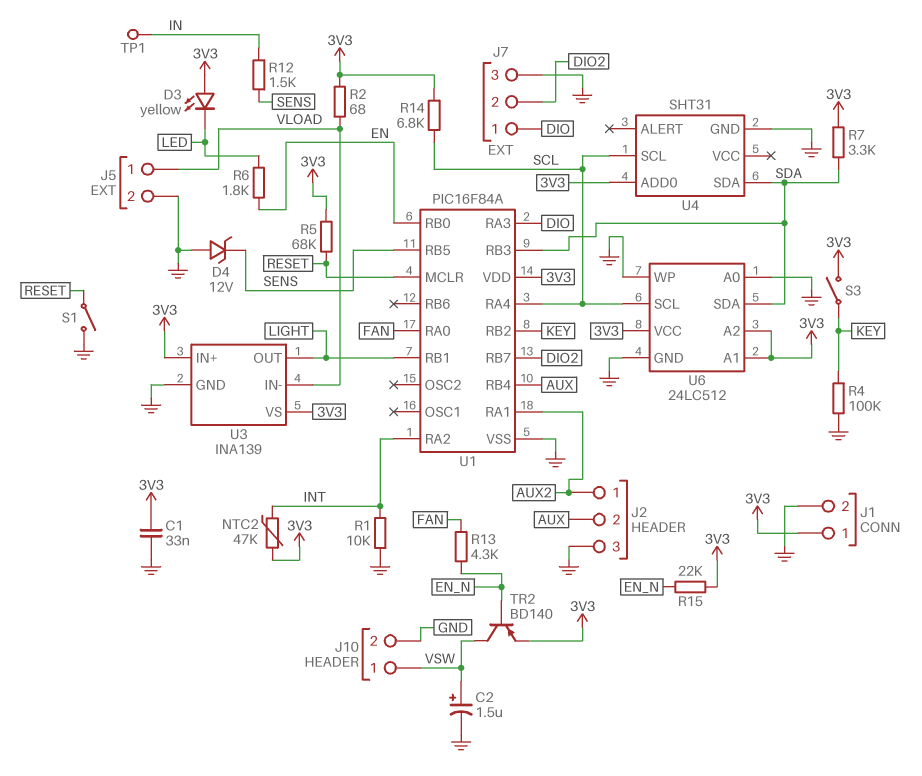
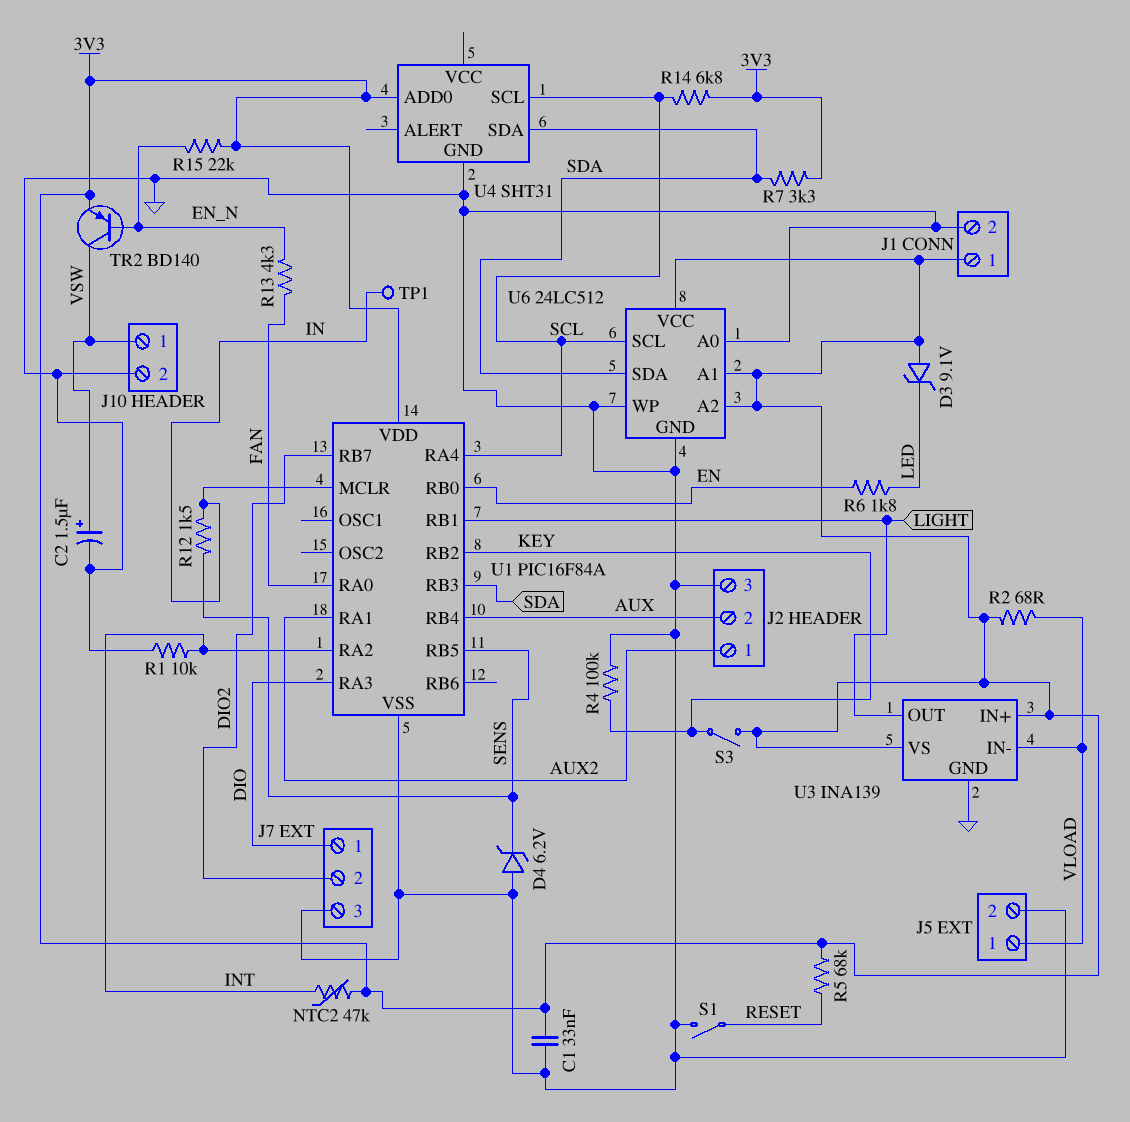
D3: LED yellow (A 3V3, K LED) -> zener 9.1V (A 3V3, K LED)
D4: zener 12V (A GND, K SENS) -> zener 6.2V (A GND, K SENS)
U1 pin MCLR: RESET -> IN

